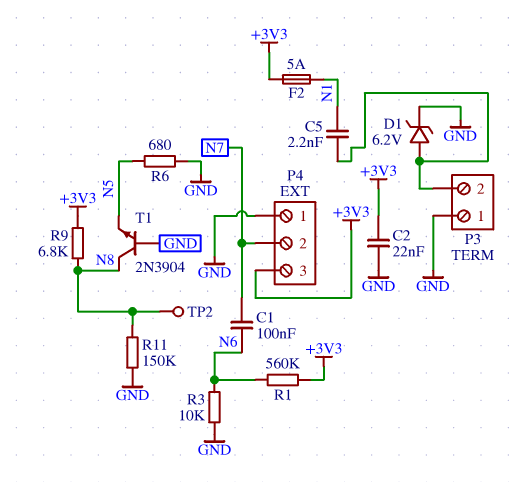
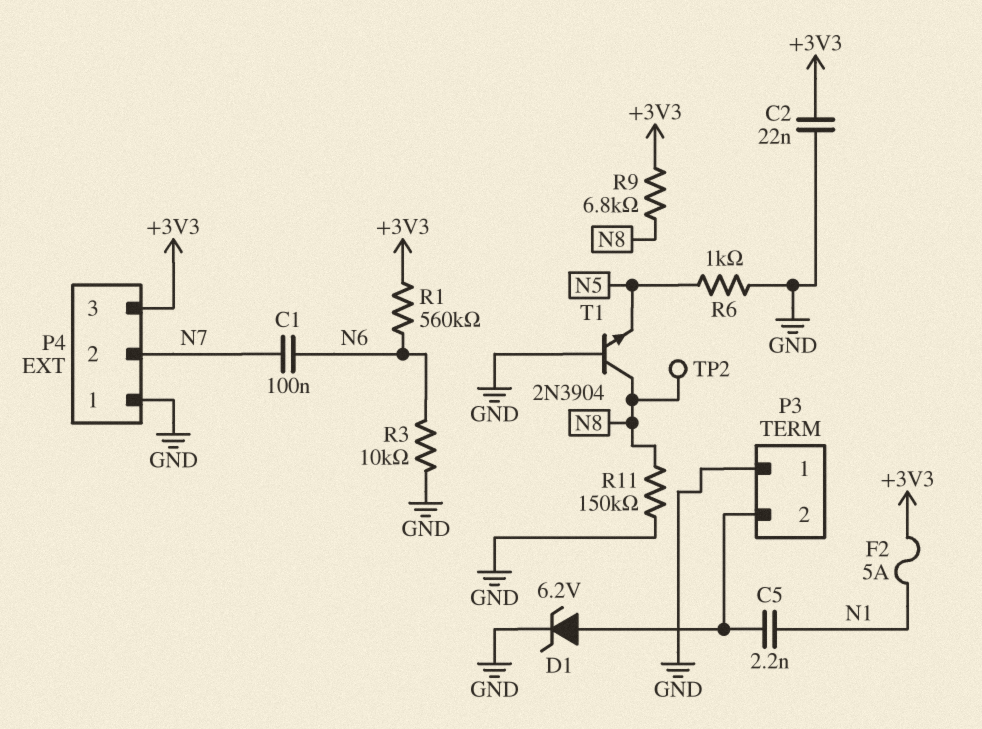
R6: 680 (GND, N5) -> 1k (GND, N5)

